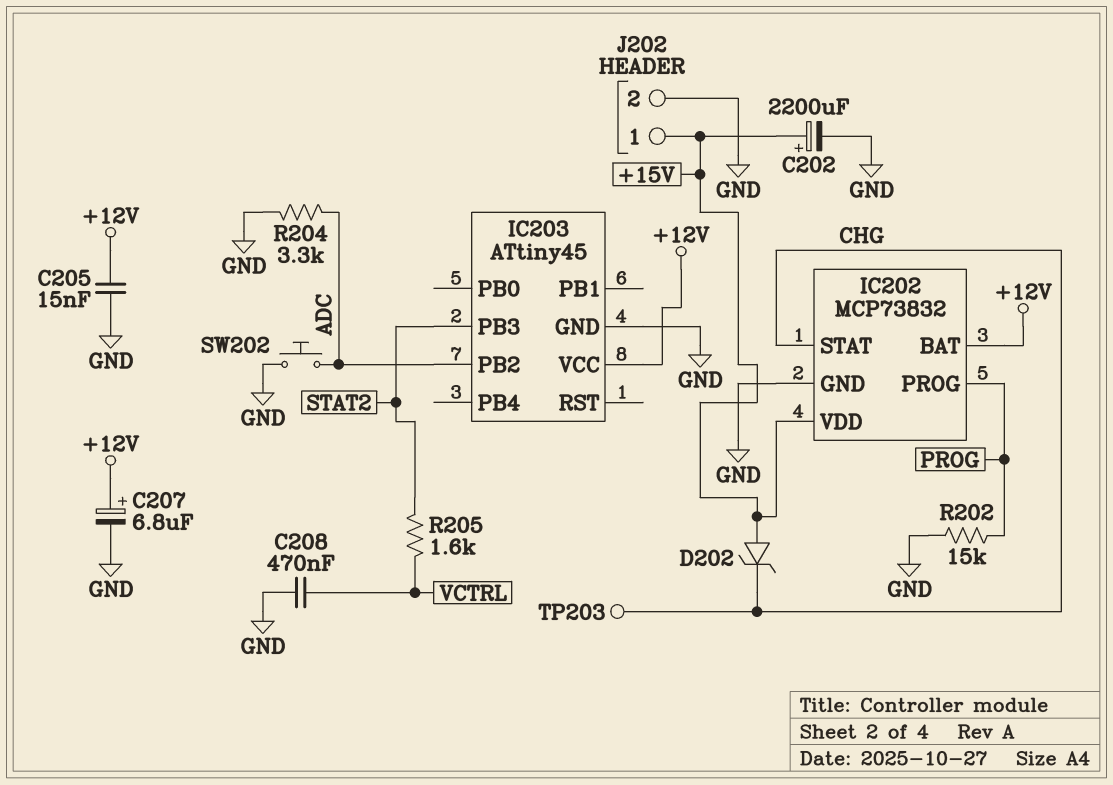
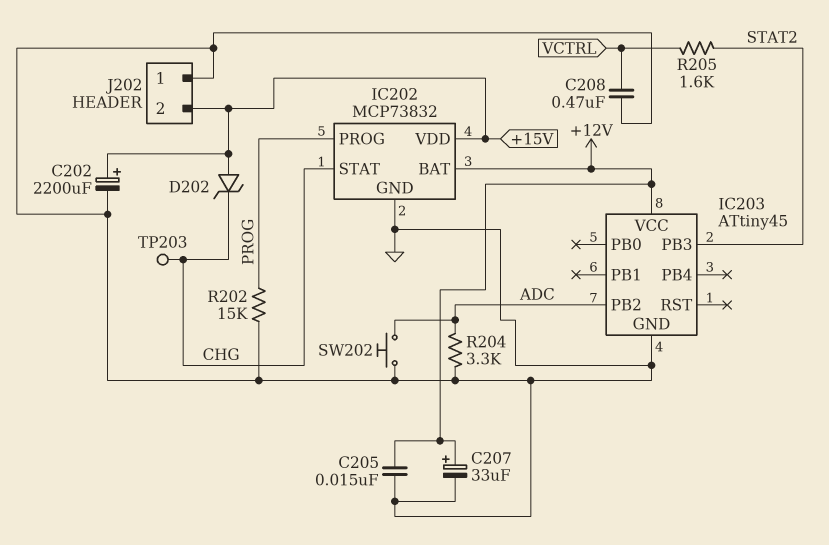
C207: 6.8uF (plus +12V, minus GND) -> 33uF (plus +12V, minus GND)
J202 pin 1: +15V -> GND
J202 pin 2: GND -> +15V

